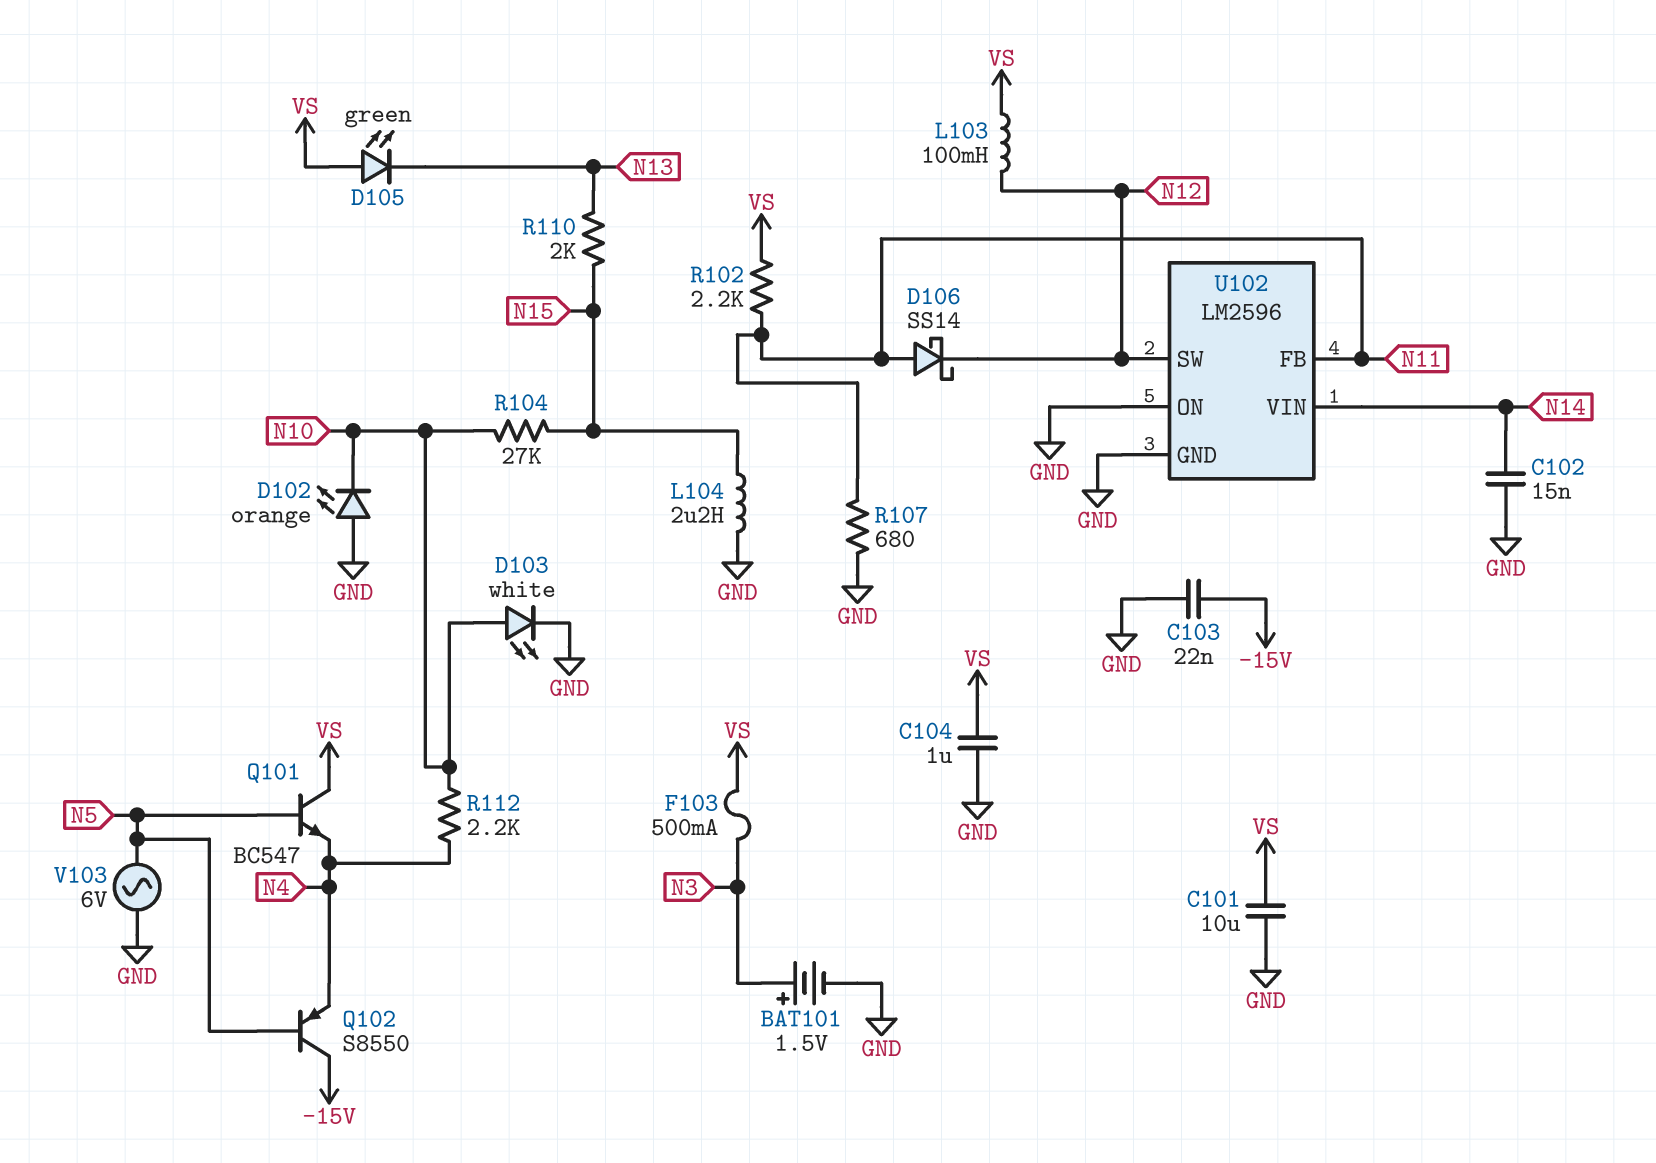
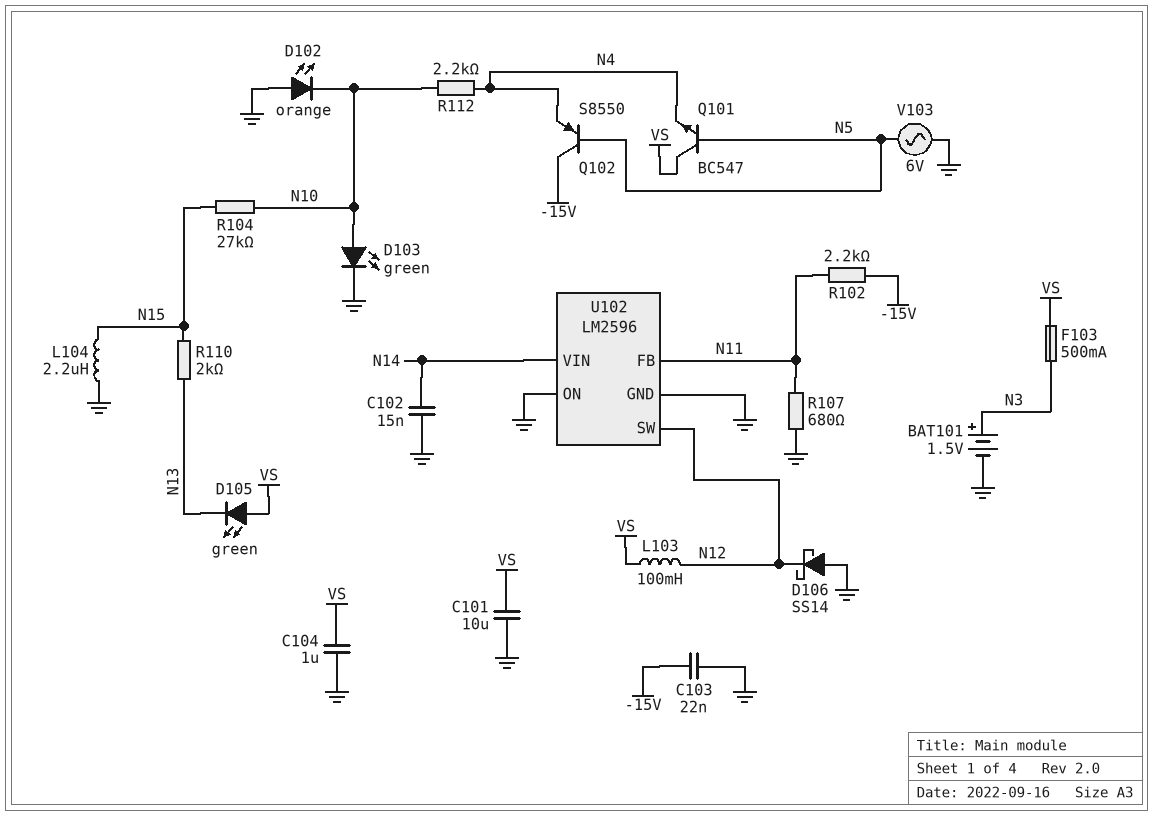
D103: LED white (A N10, K GND) -> LED green (A N10, K GND)
D106: schottky SS14 (A N11, K N12) -> schottky SS14 (A GND, K N12)
R102: 2.2k (N11, VS) -> 2.2k (-15V, N11)

